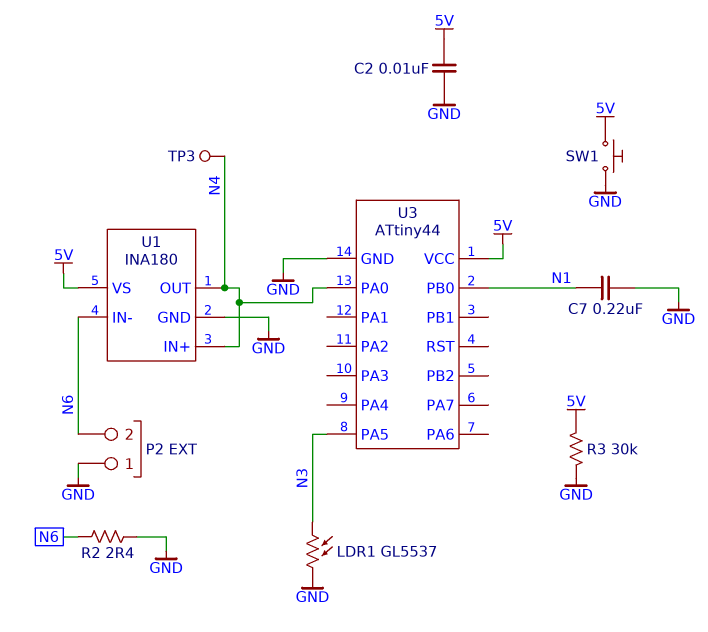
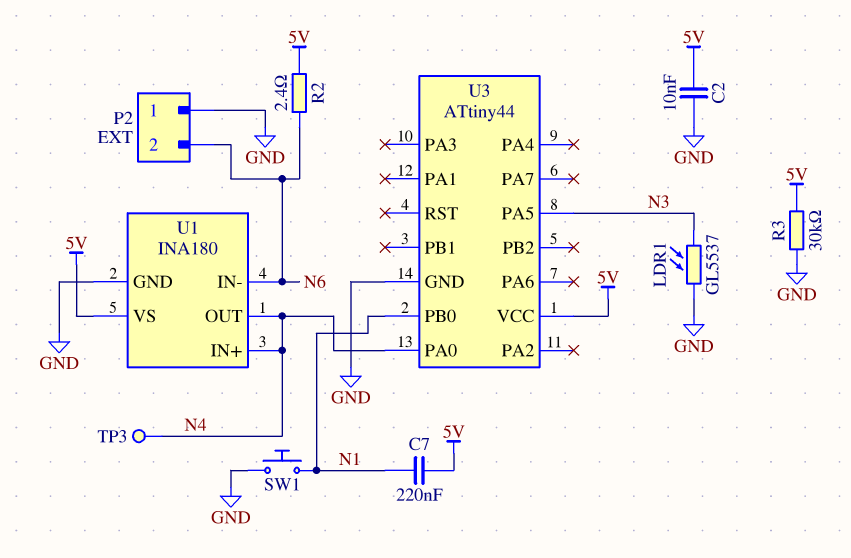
C7: 220nF (GND, N1) -> 220nF (5V, N1)
R2: 2.4 (GND, N6) -> 2.4 (5V, N6)
SW1: button (5V, GND) -> button (GND, N1)

